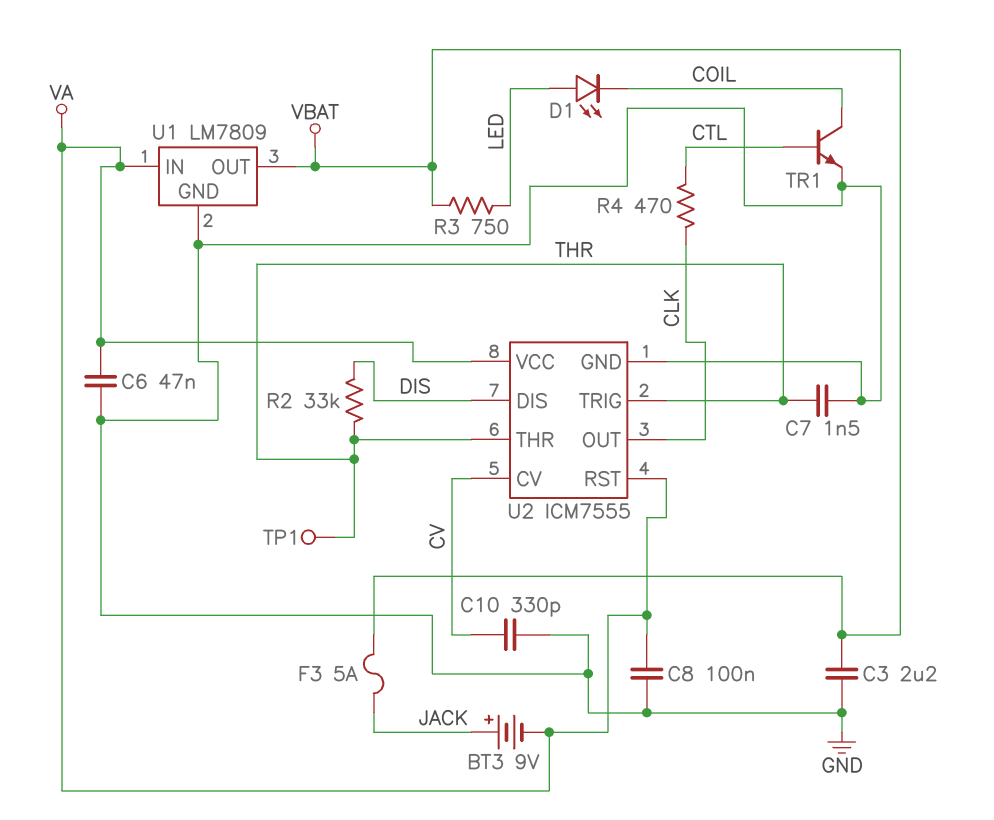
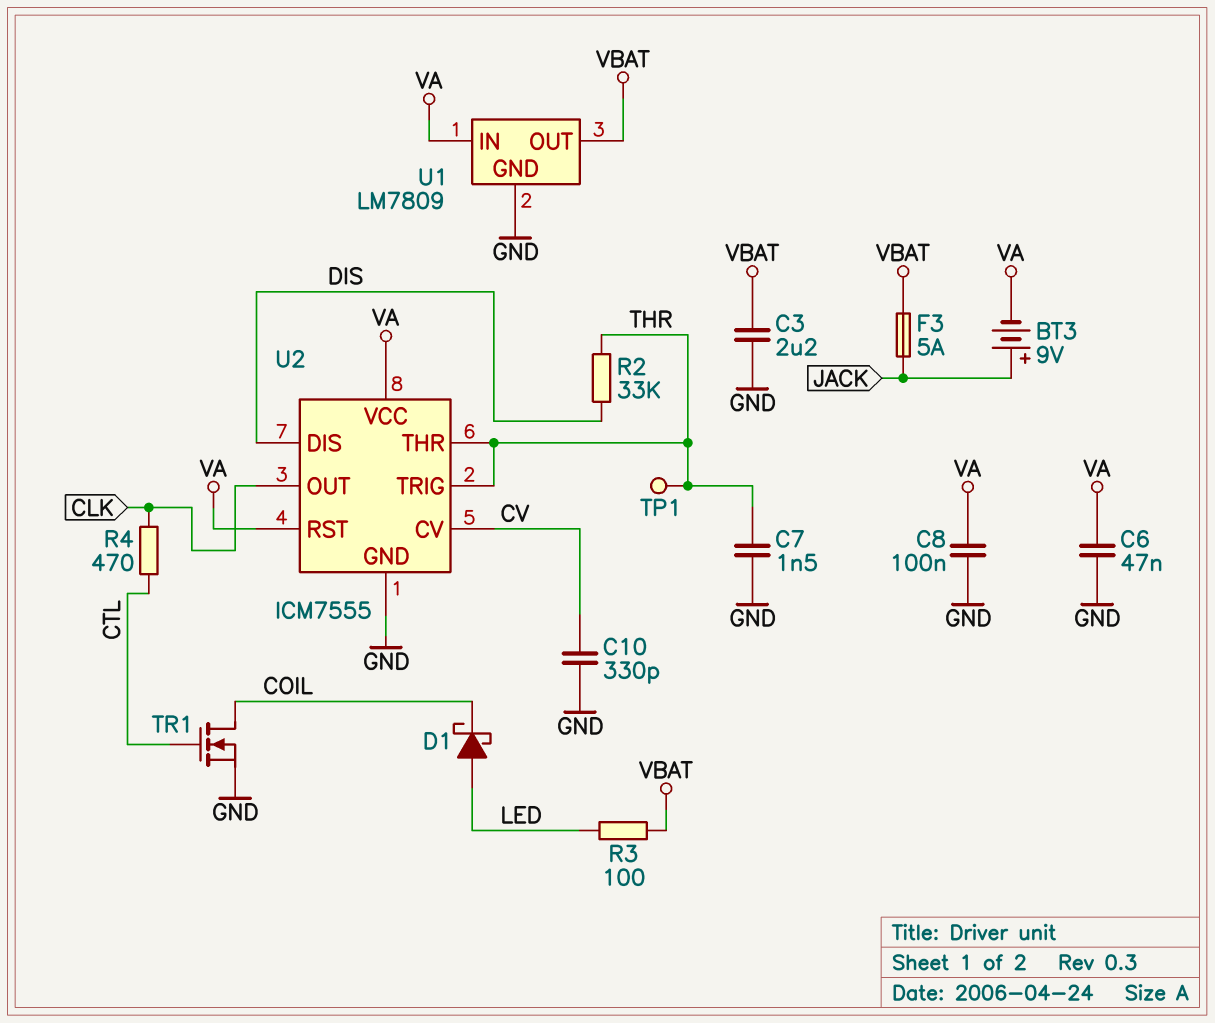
D1: LED (A LED, K COIL) -> schottky (A LED, K COIL)
R3: 750 (LED, VBAT) -> 100 (LED, VBAT)
TR1: NPN (B CTL, C COIL, E GND) -> NMOS (G CTL, D COIL, S GND)

